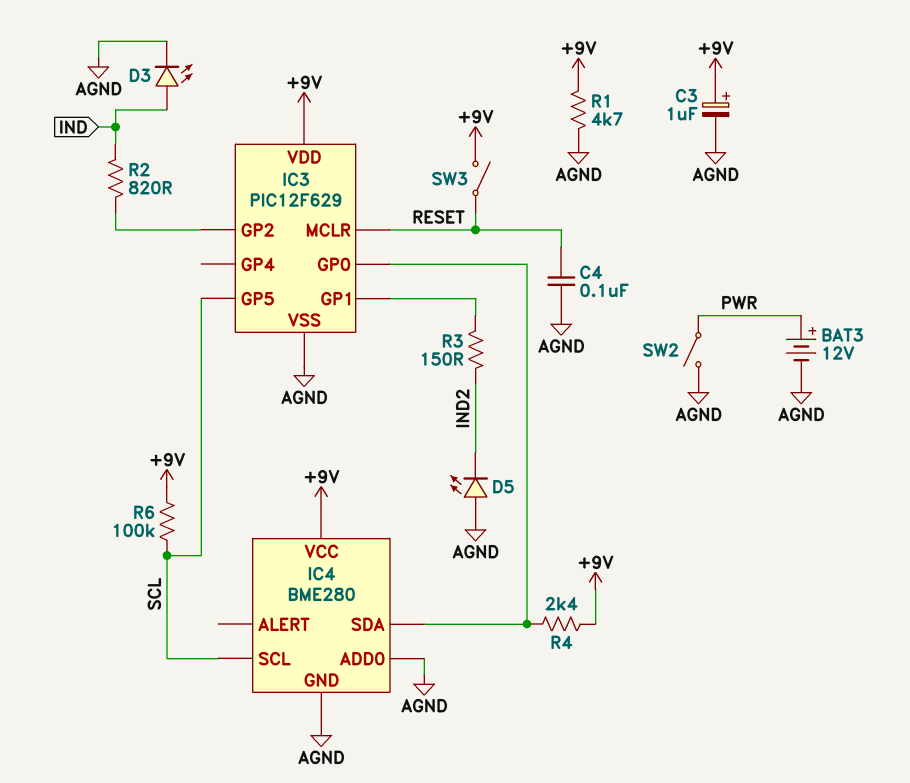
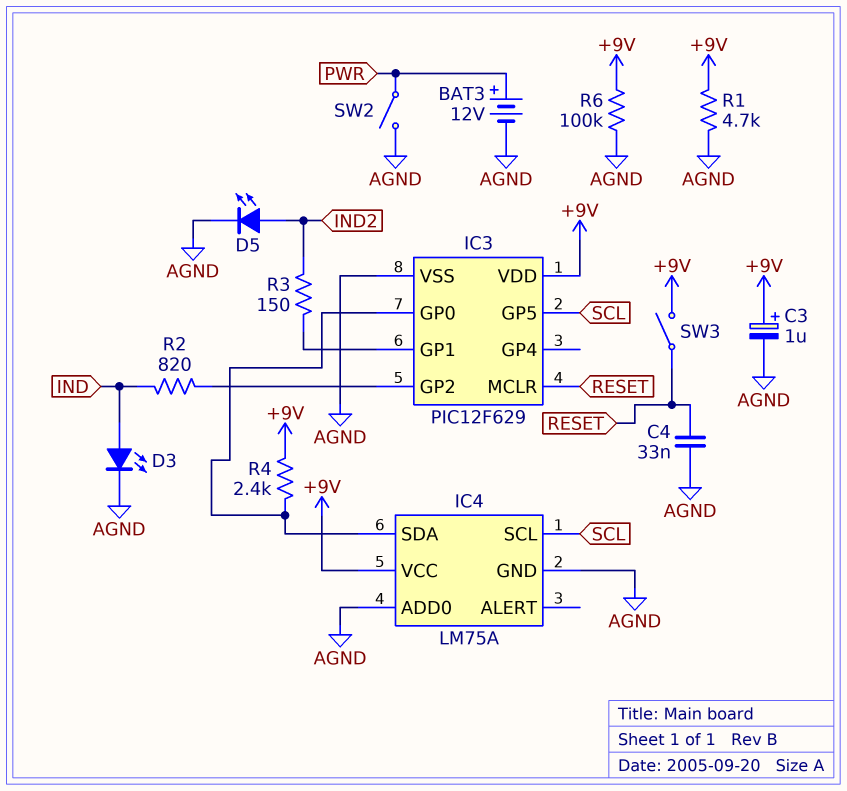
C4: 100nF (AGND, RESET) -> 33nF (AGND, RESET)
D5: LED (A AGND, K IND2) -> LED (A IND2, K AGND)
IC4: BME280 -> LM75A
R6: 100k (+9V, SCL) -> 100k (+9V, AGND)

